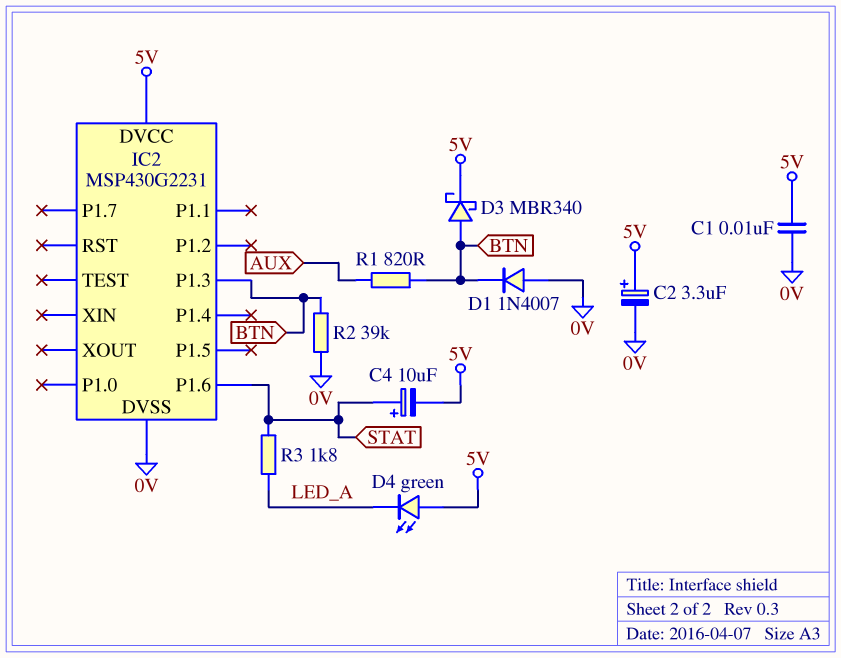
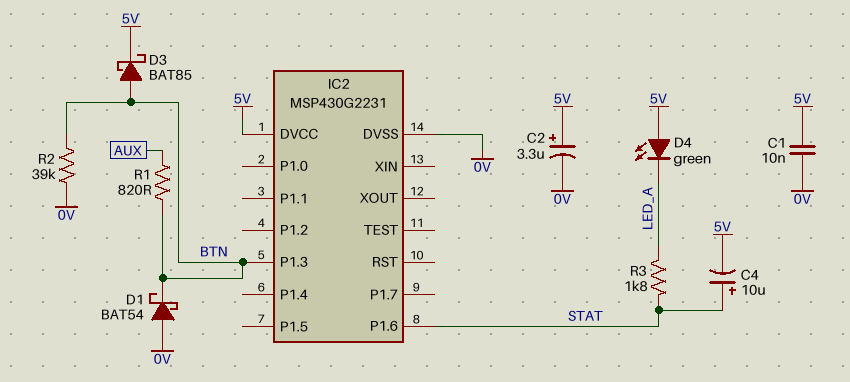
D1: diode 1N4007 (A 0V, K BTN) -> schottky BAT54 (A 0V, K BTN)
D3: schottky MBR340 (A BTN, K 5V) -> schottky BAT85 (A BTN, K 5V)

